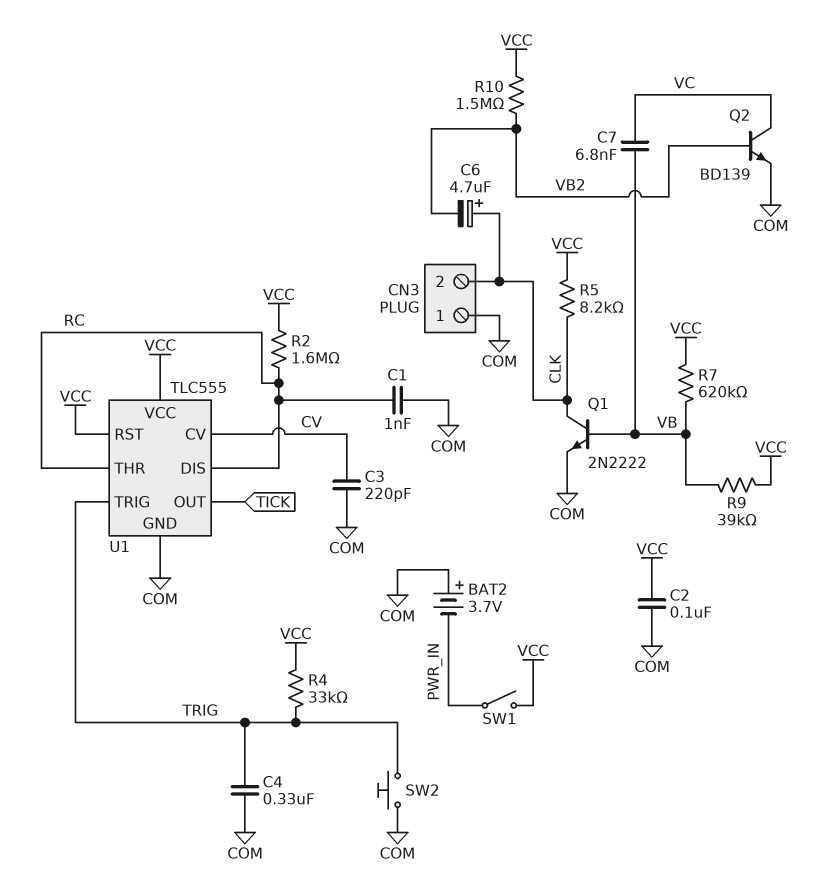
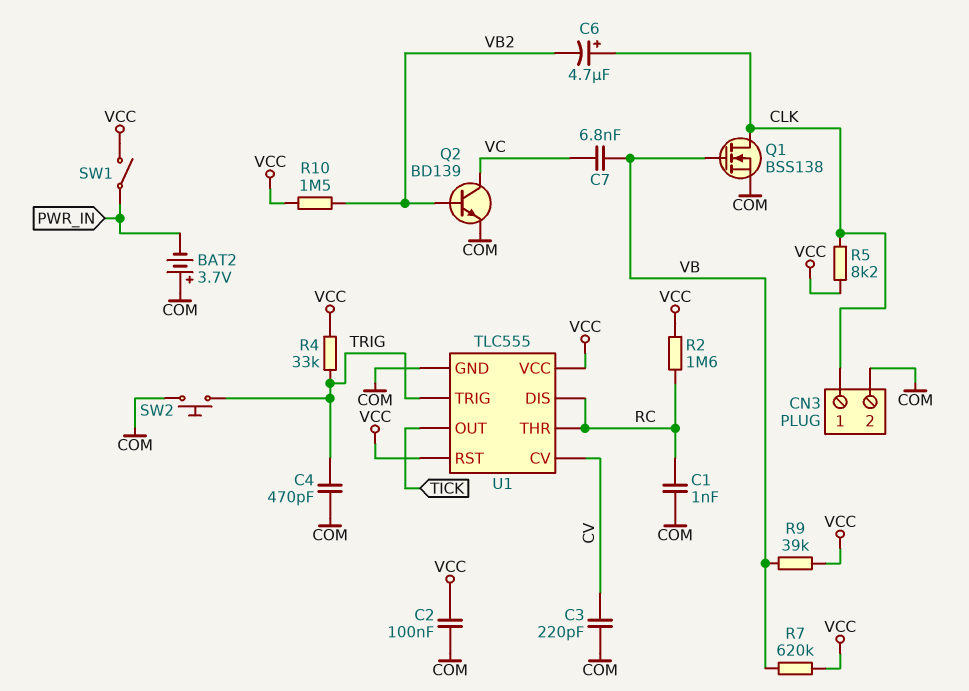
C4: 330nF (COM, TRIG) -> 470pF (COM, TRIG)
CN3 pin 1: COM -> CLK
CN3 pin 2: CLK -> COM
Q1: NPN 2N2222 (B VB, C CLK, E COM) -> NMOS BSS138 (G VB, D CLK, S COM)

